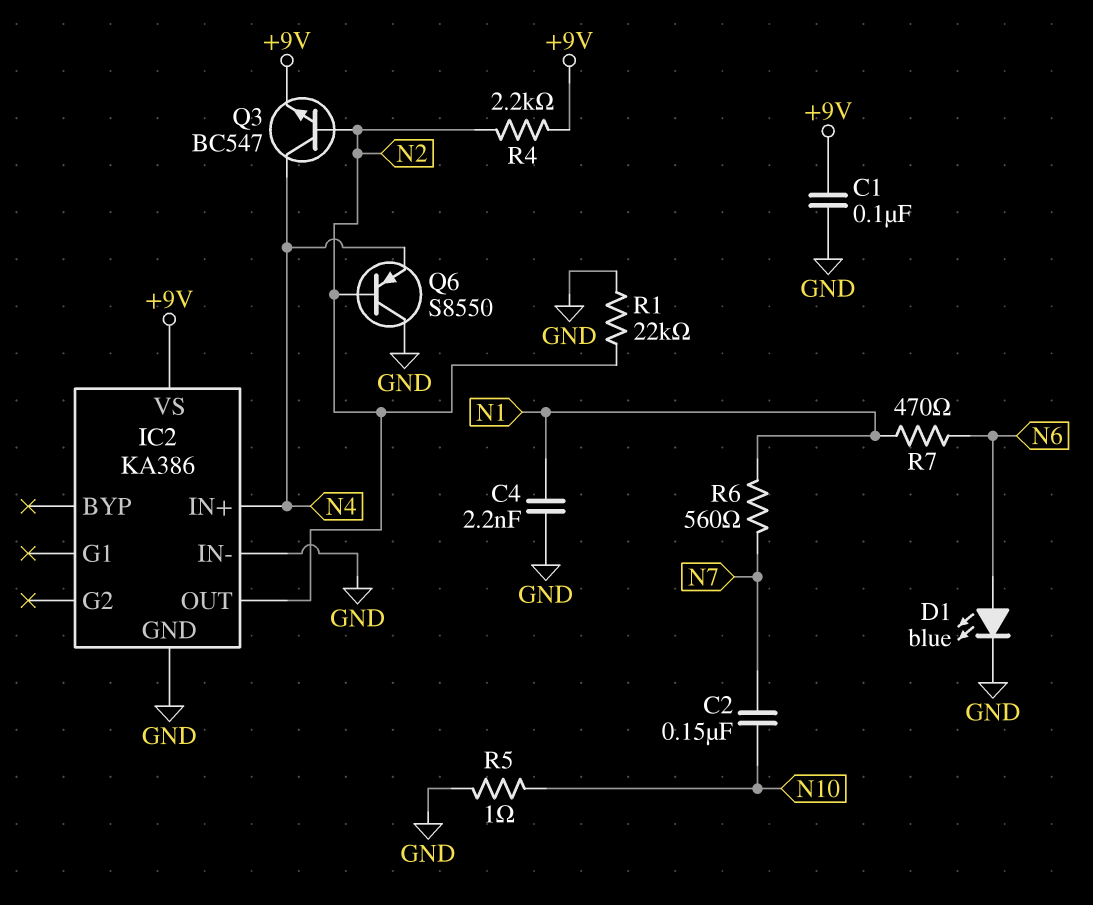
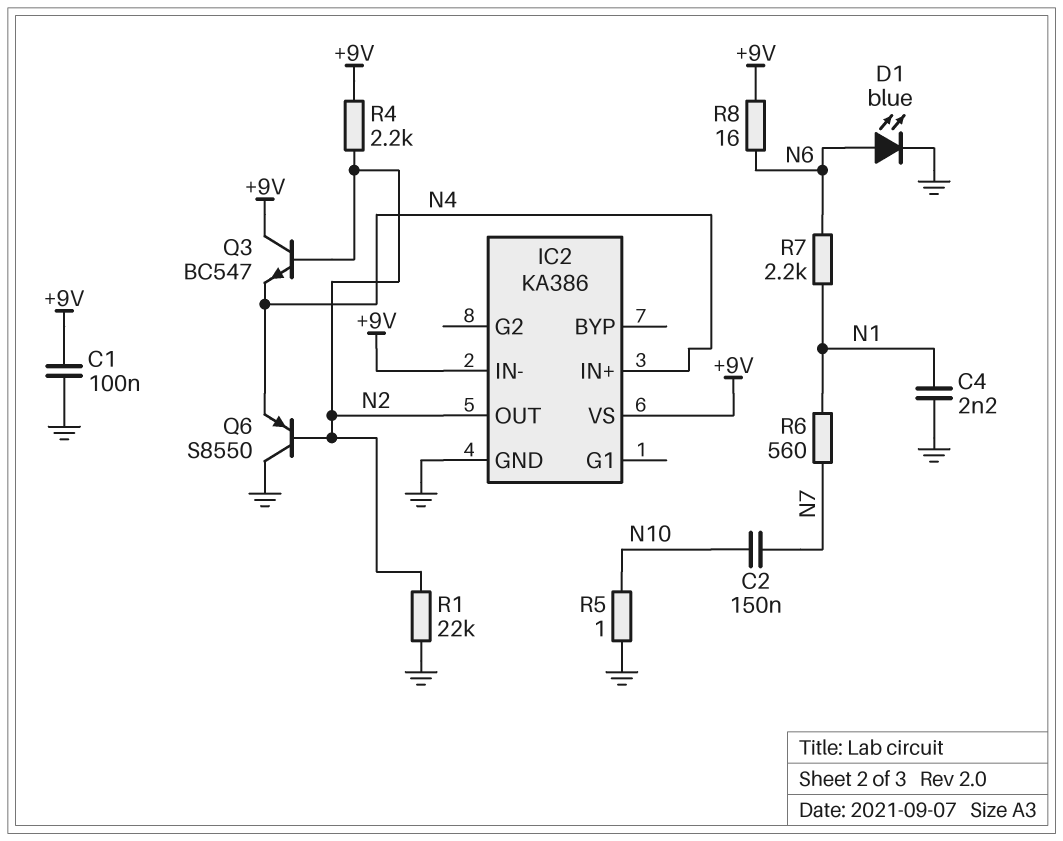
IC2 pin IN-: GND -> +9V
Q3: NPN BC547 (B N2, C N4, E +9V) -> NPN BC547 (B N2, C +9V, E N4)
R7: 470 (N1, N6) -> 2.2k (N1, N6)
R8: none -> 16 (+9V, N6)

